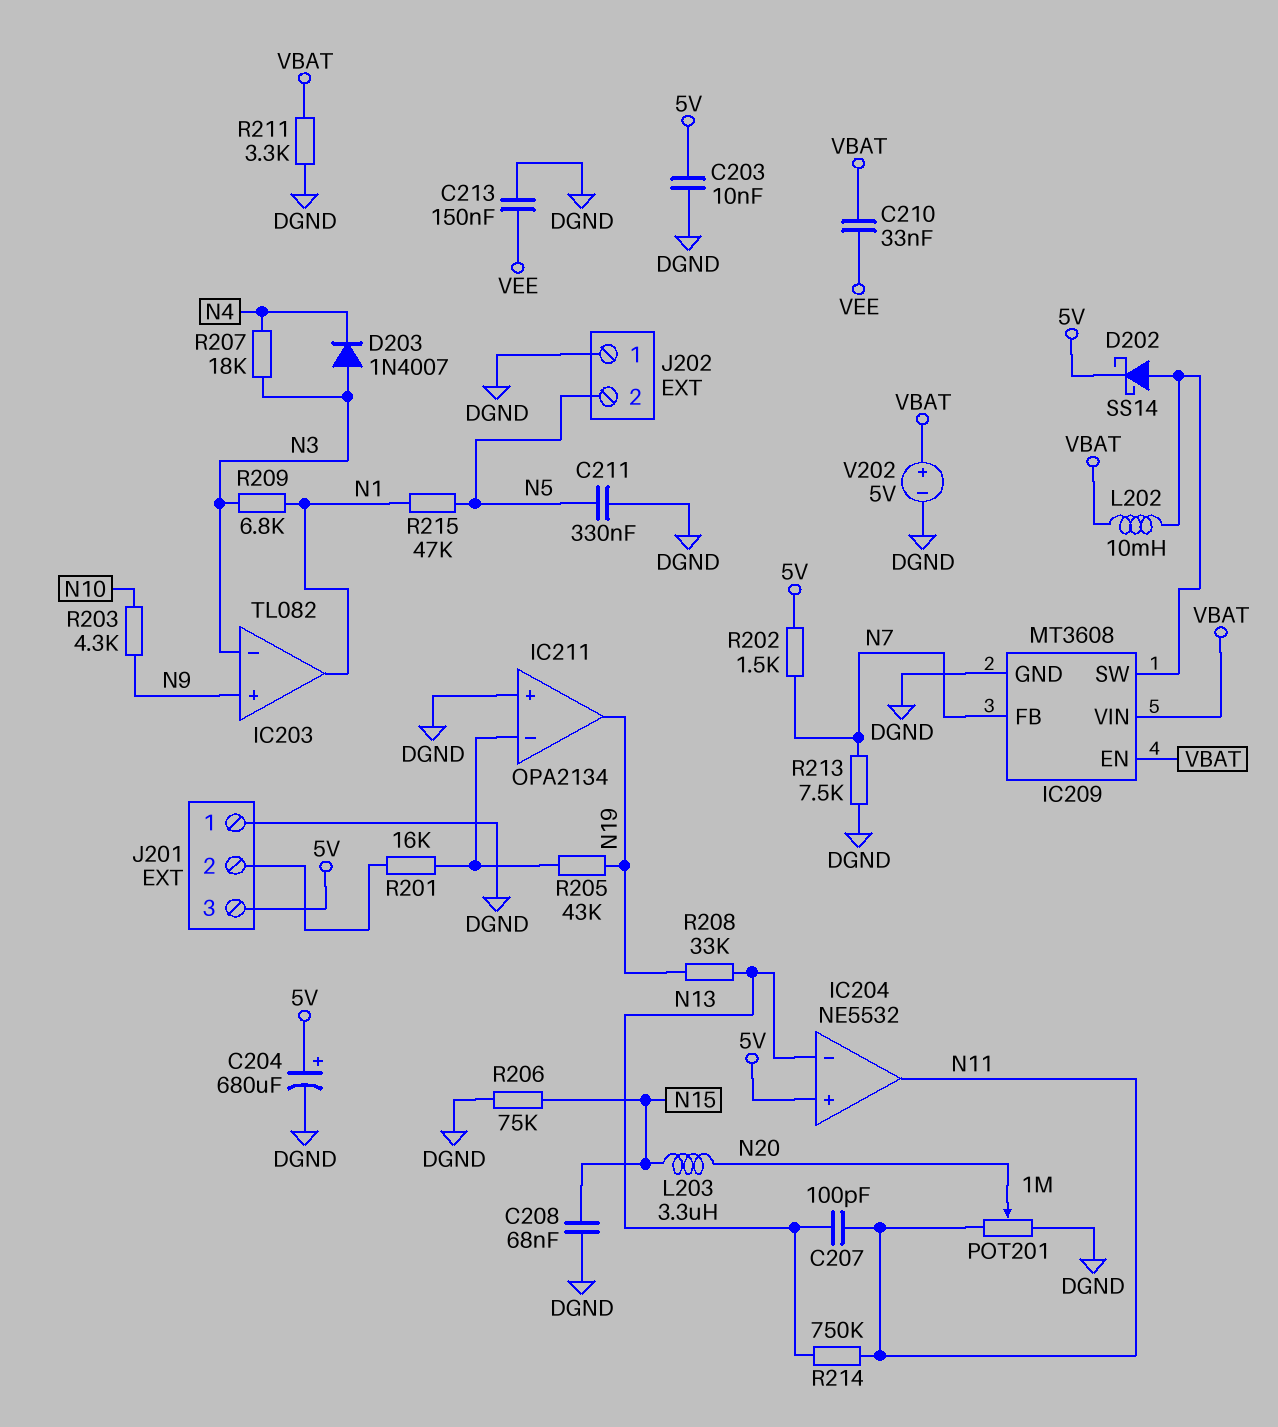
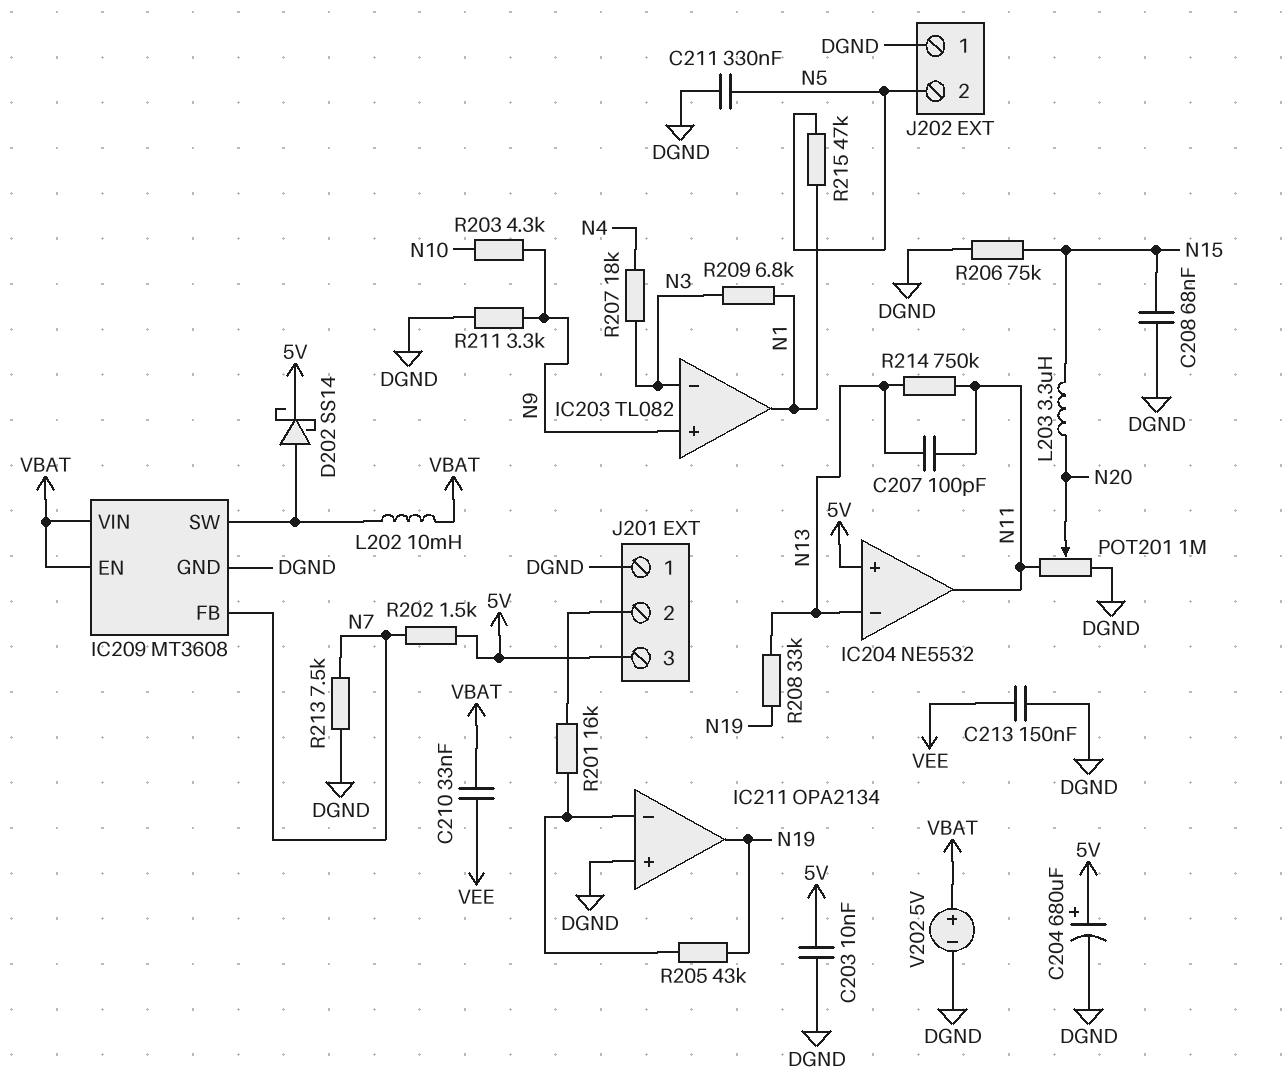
D203: diode 1N4007 (A N3, K N4) -> none
R211: 3.3k (DGND, VBAT) -> 3.3k (DGND, N9)

